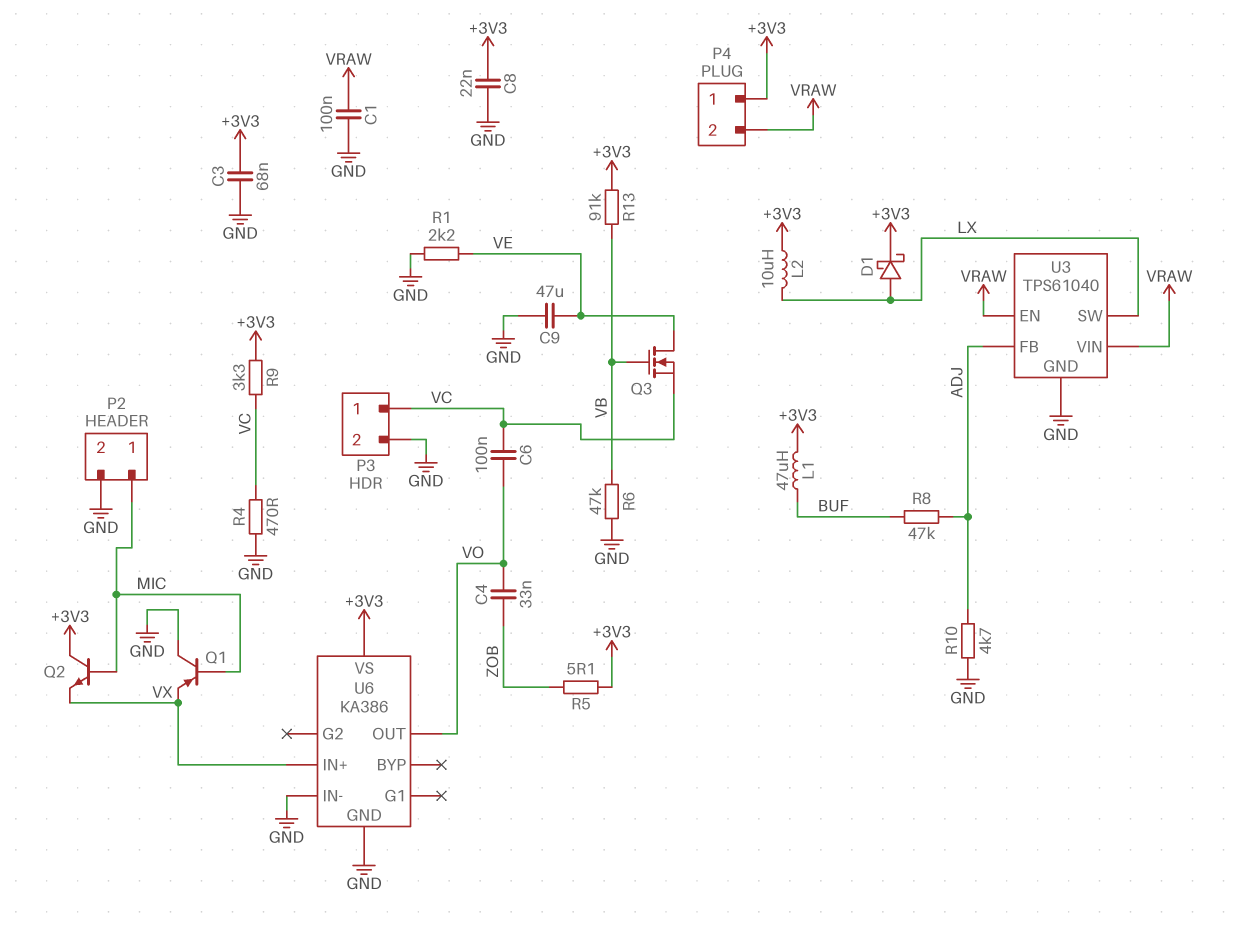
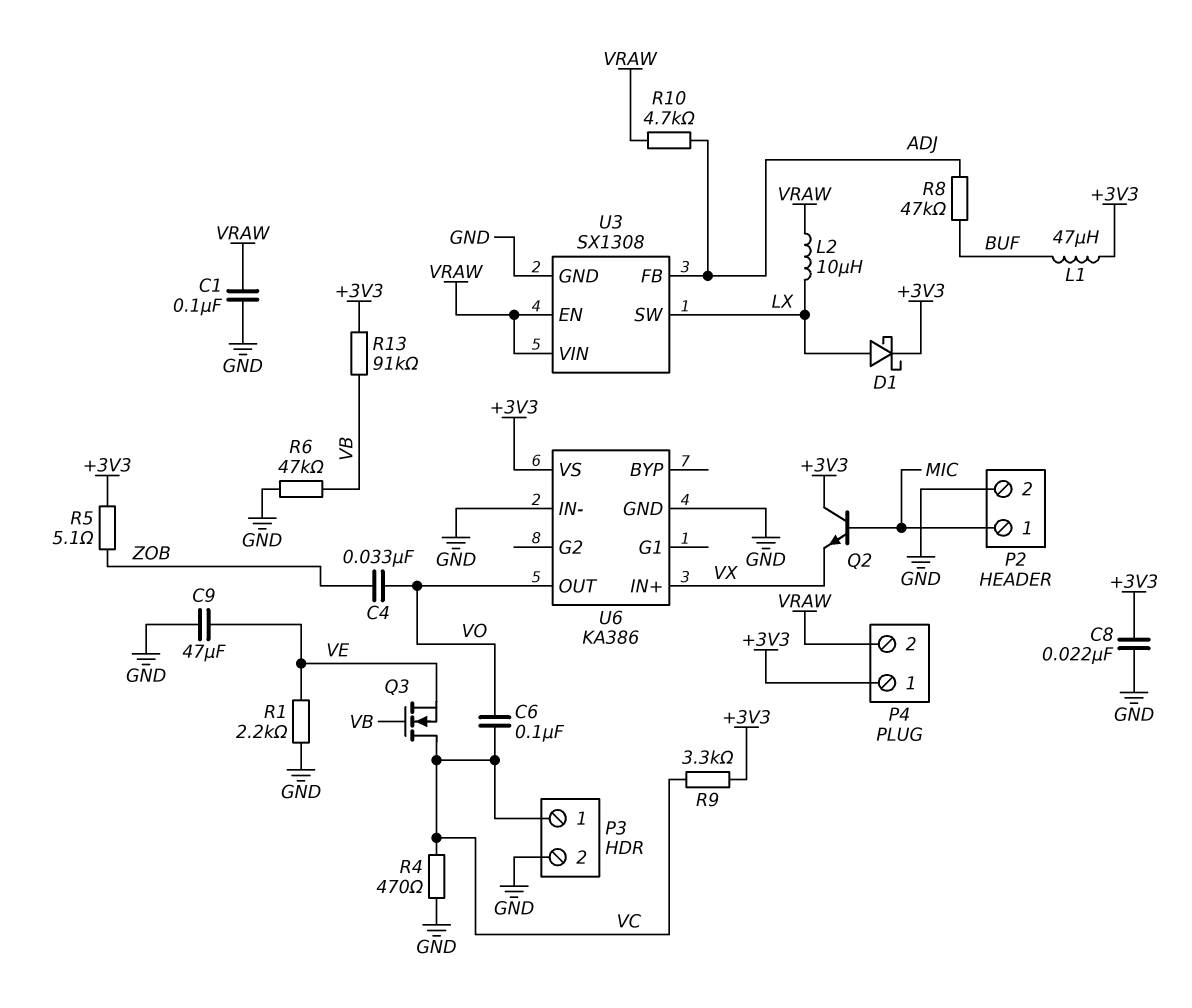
C3: 68nF (+3V3, GND) -> none
L2: 10uH (+3V3, LX) -> 10uH (LX, VRAW)
Q1: PNP (B MIC, C GND, E VX) -> none
Q3: NMOS (G VB, D VE, S VC) -> NMOS (G VB, D VC, S VE)
R10: 4.7k (ADJ, GND) -> 4.7k (ADJ, VRAW)
U3: TPS61040 -> SX1308

